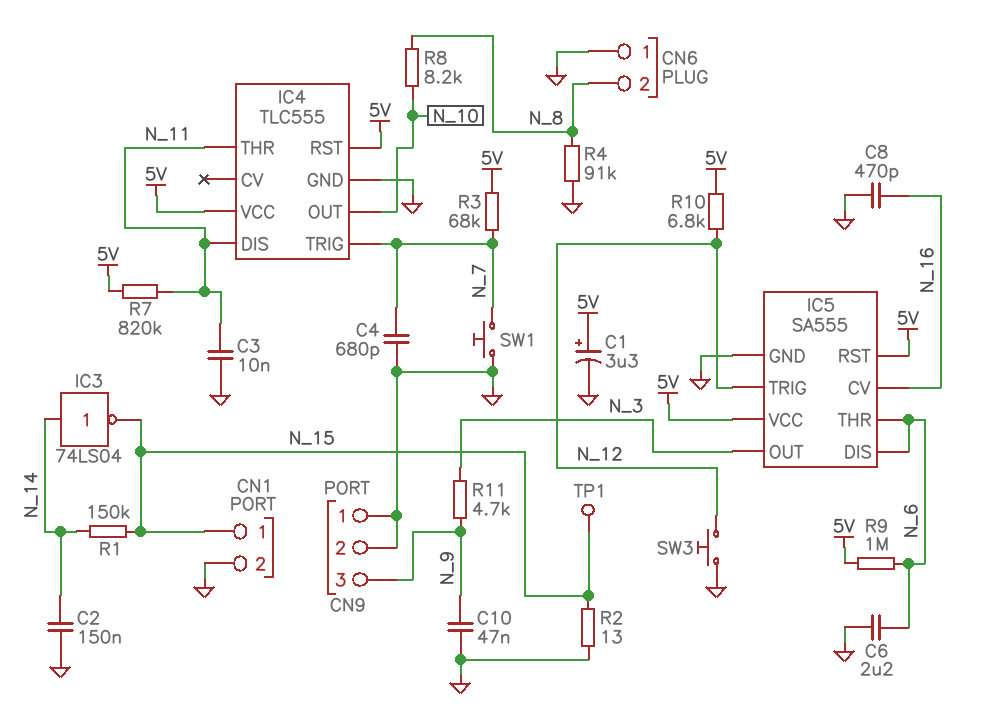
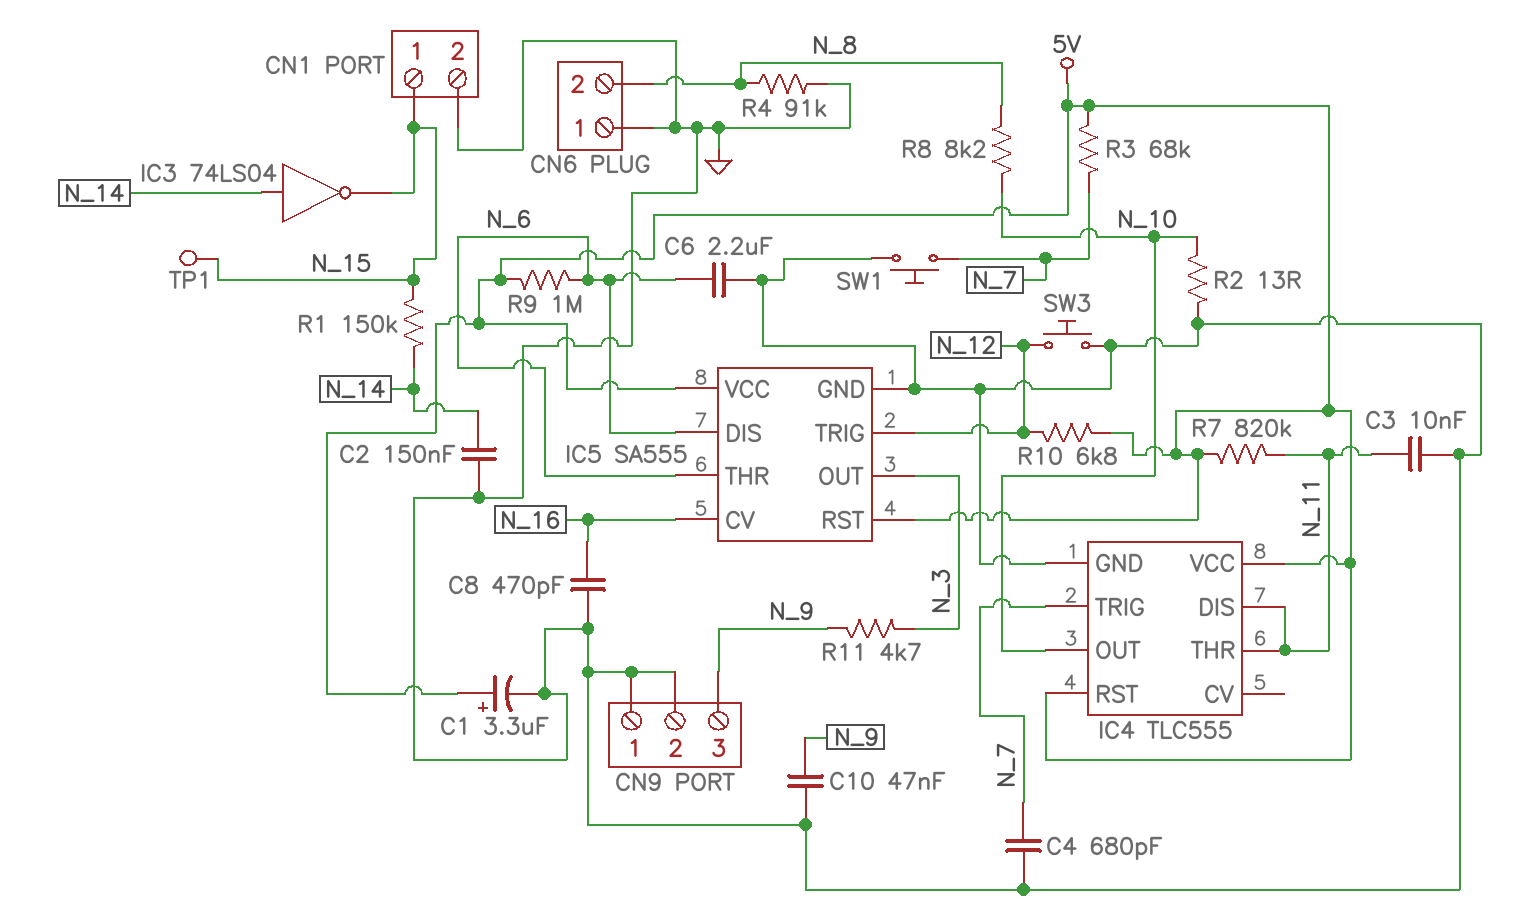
R2: 13 (GND, N_15) -> 13 (GND, N_10)

